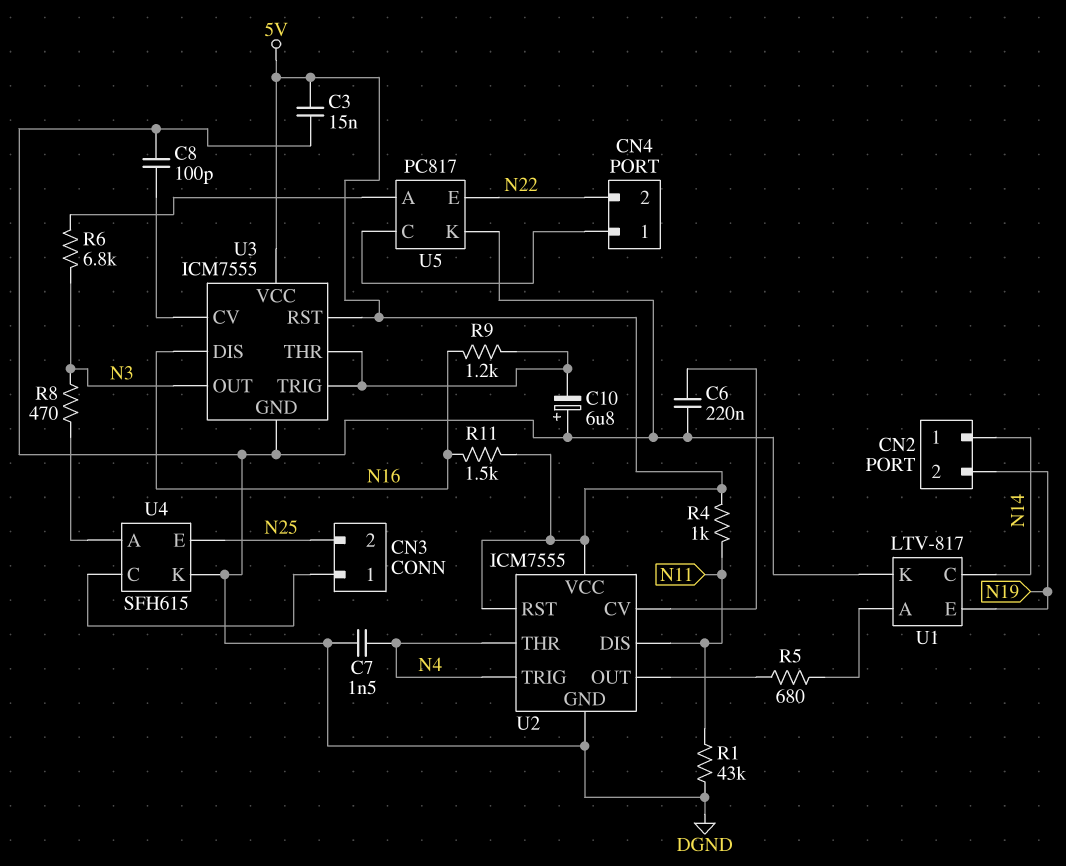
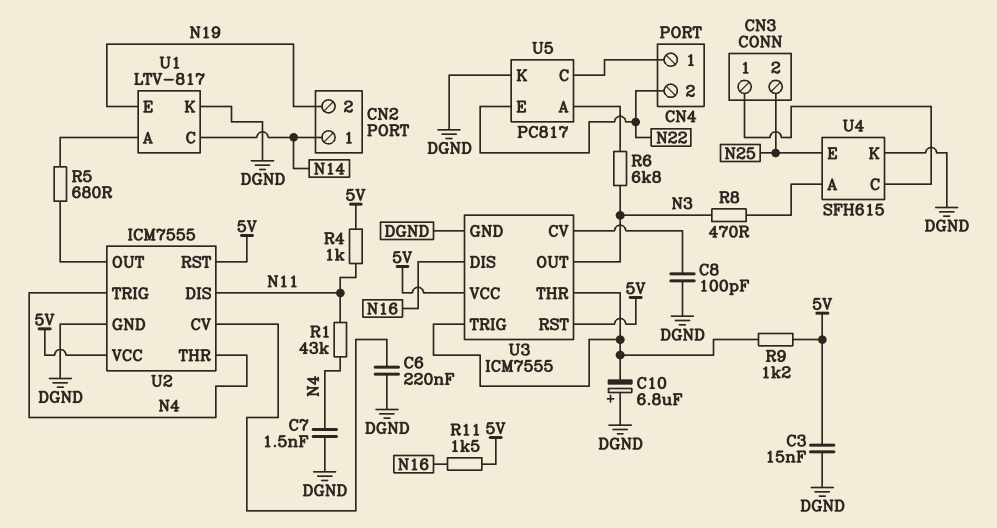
R1: 43k (DGND, N11) -> 43k (N4, N11)
R9: 1.2k (N16, U3/THR) -> 1.2k (5V, U3/THR)

